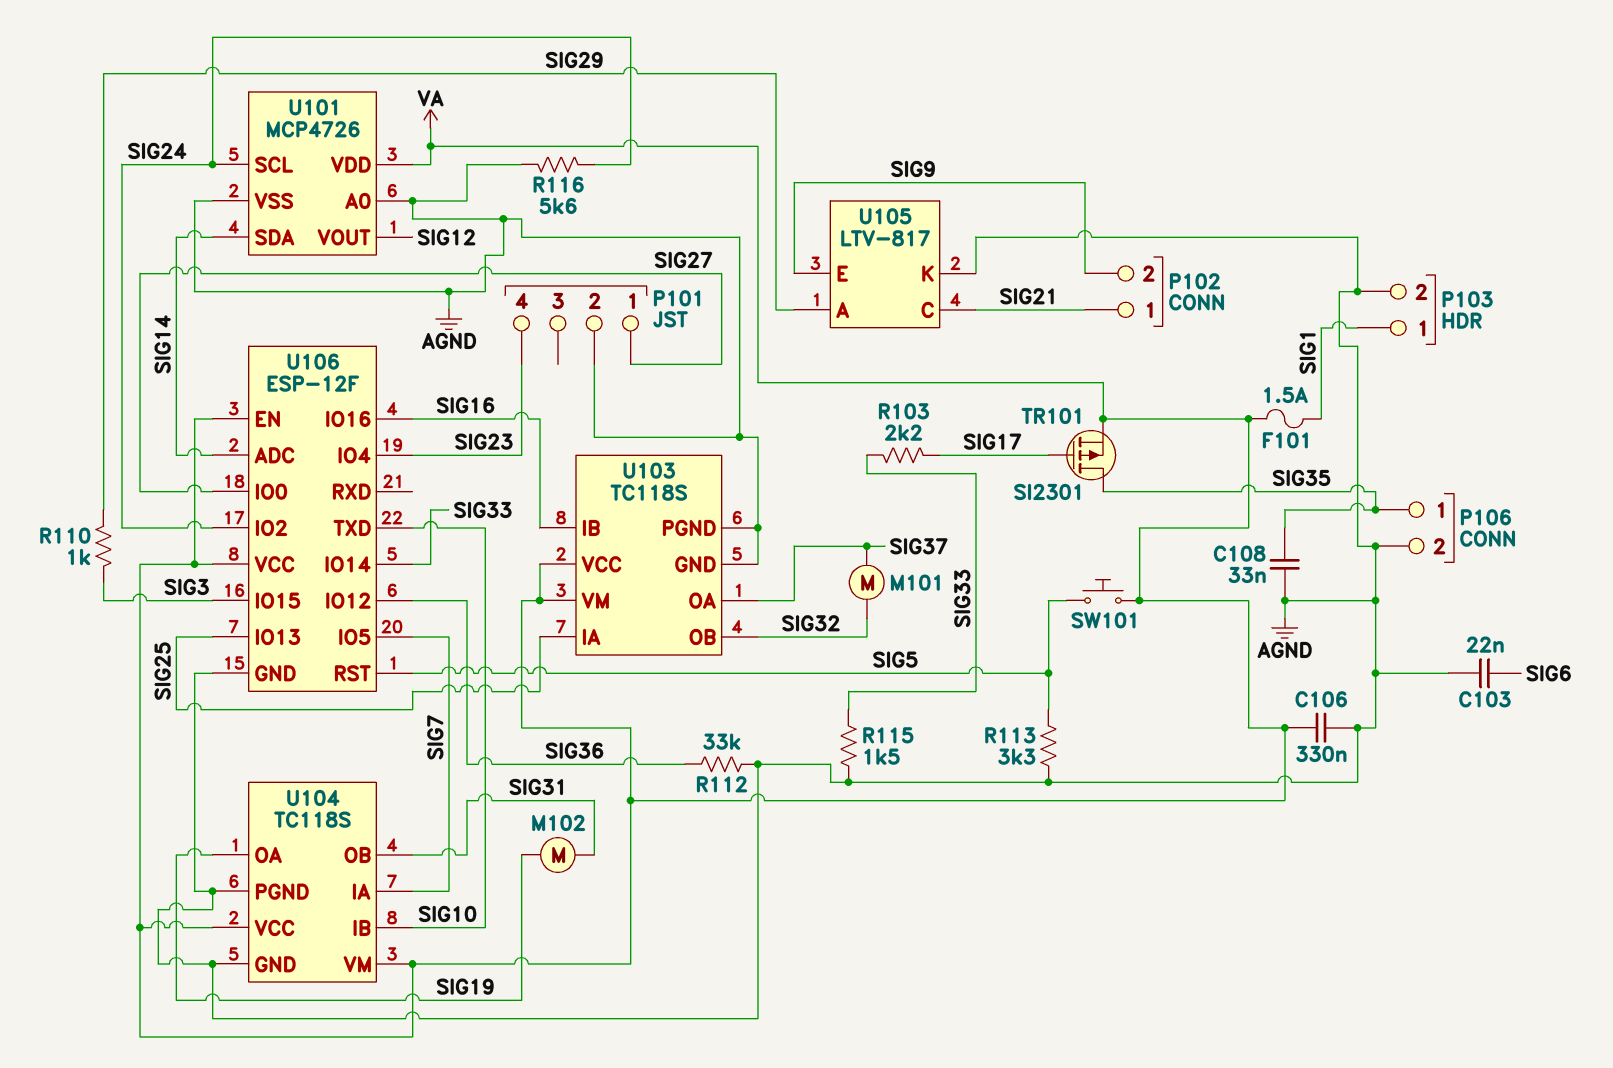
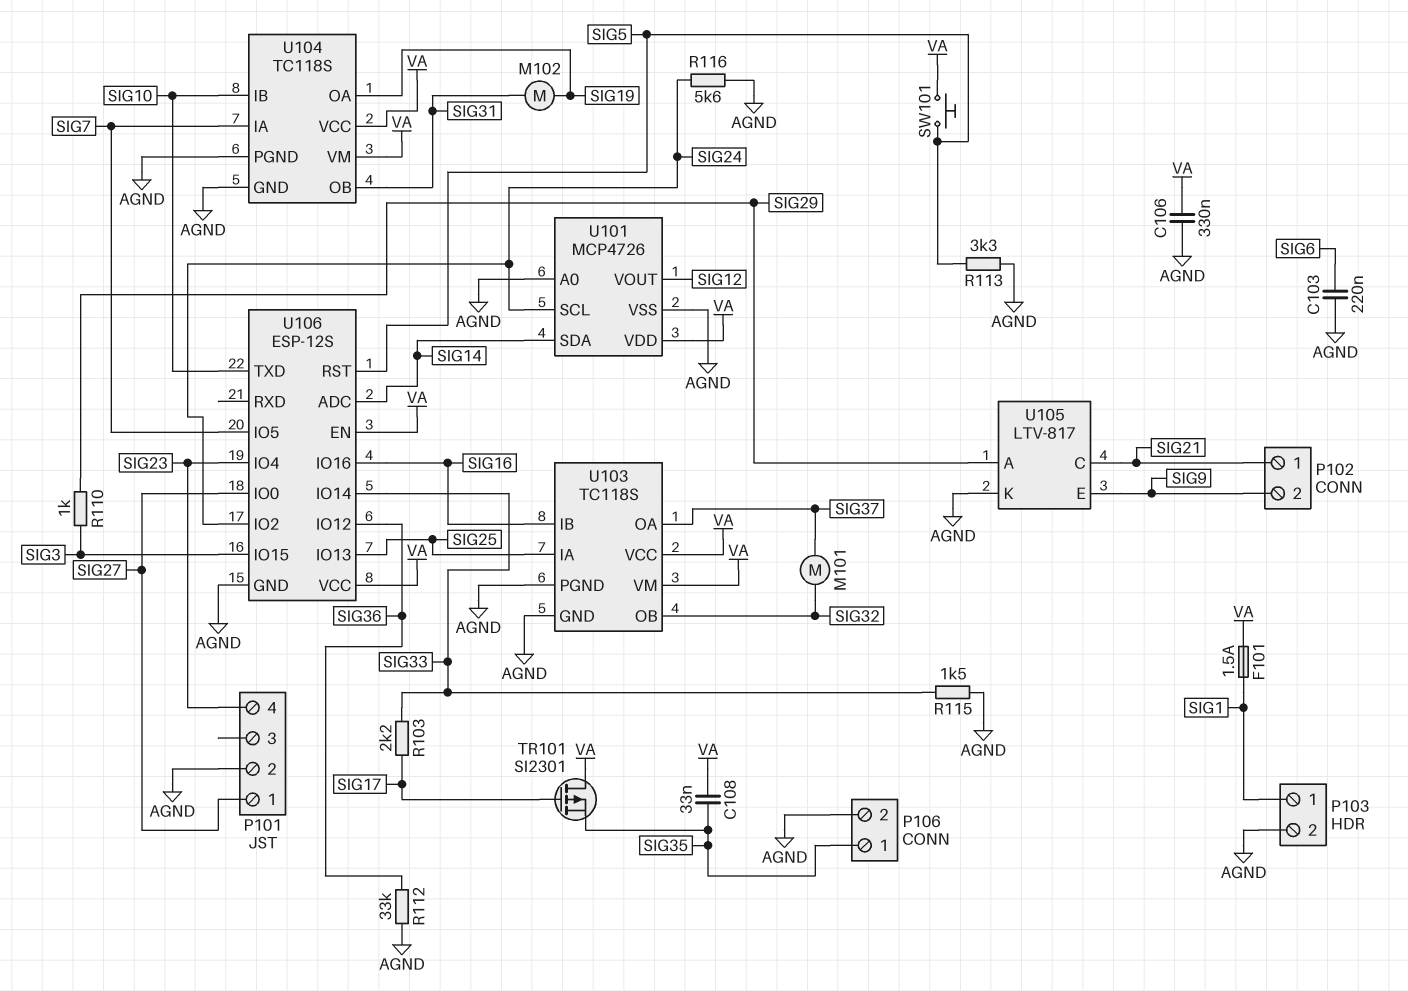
C103: 22nF (AGND, SIG6) -> 220nF (AGND, SIG6)
C108: 33nF (AGND, SIG35) -> 33nF (SIG35, VA)
TR101: PMOS SI2301 (G SIG17, D SIG35, S VA) -> PMOS SI2301 (G SIG17, D VA, S SIG35)
U106: ESP-12F -> ESP-12S

